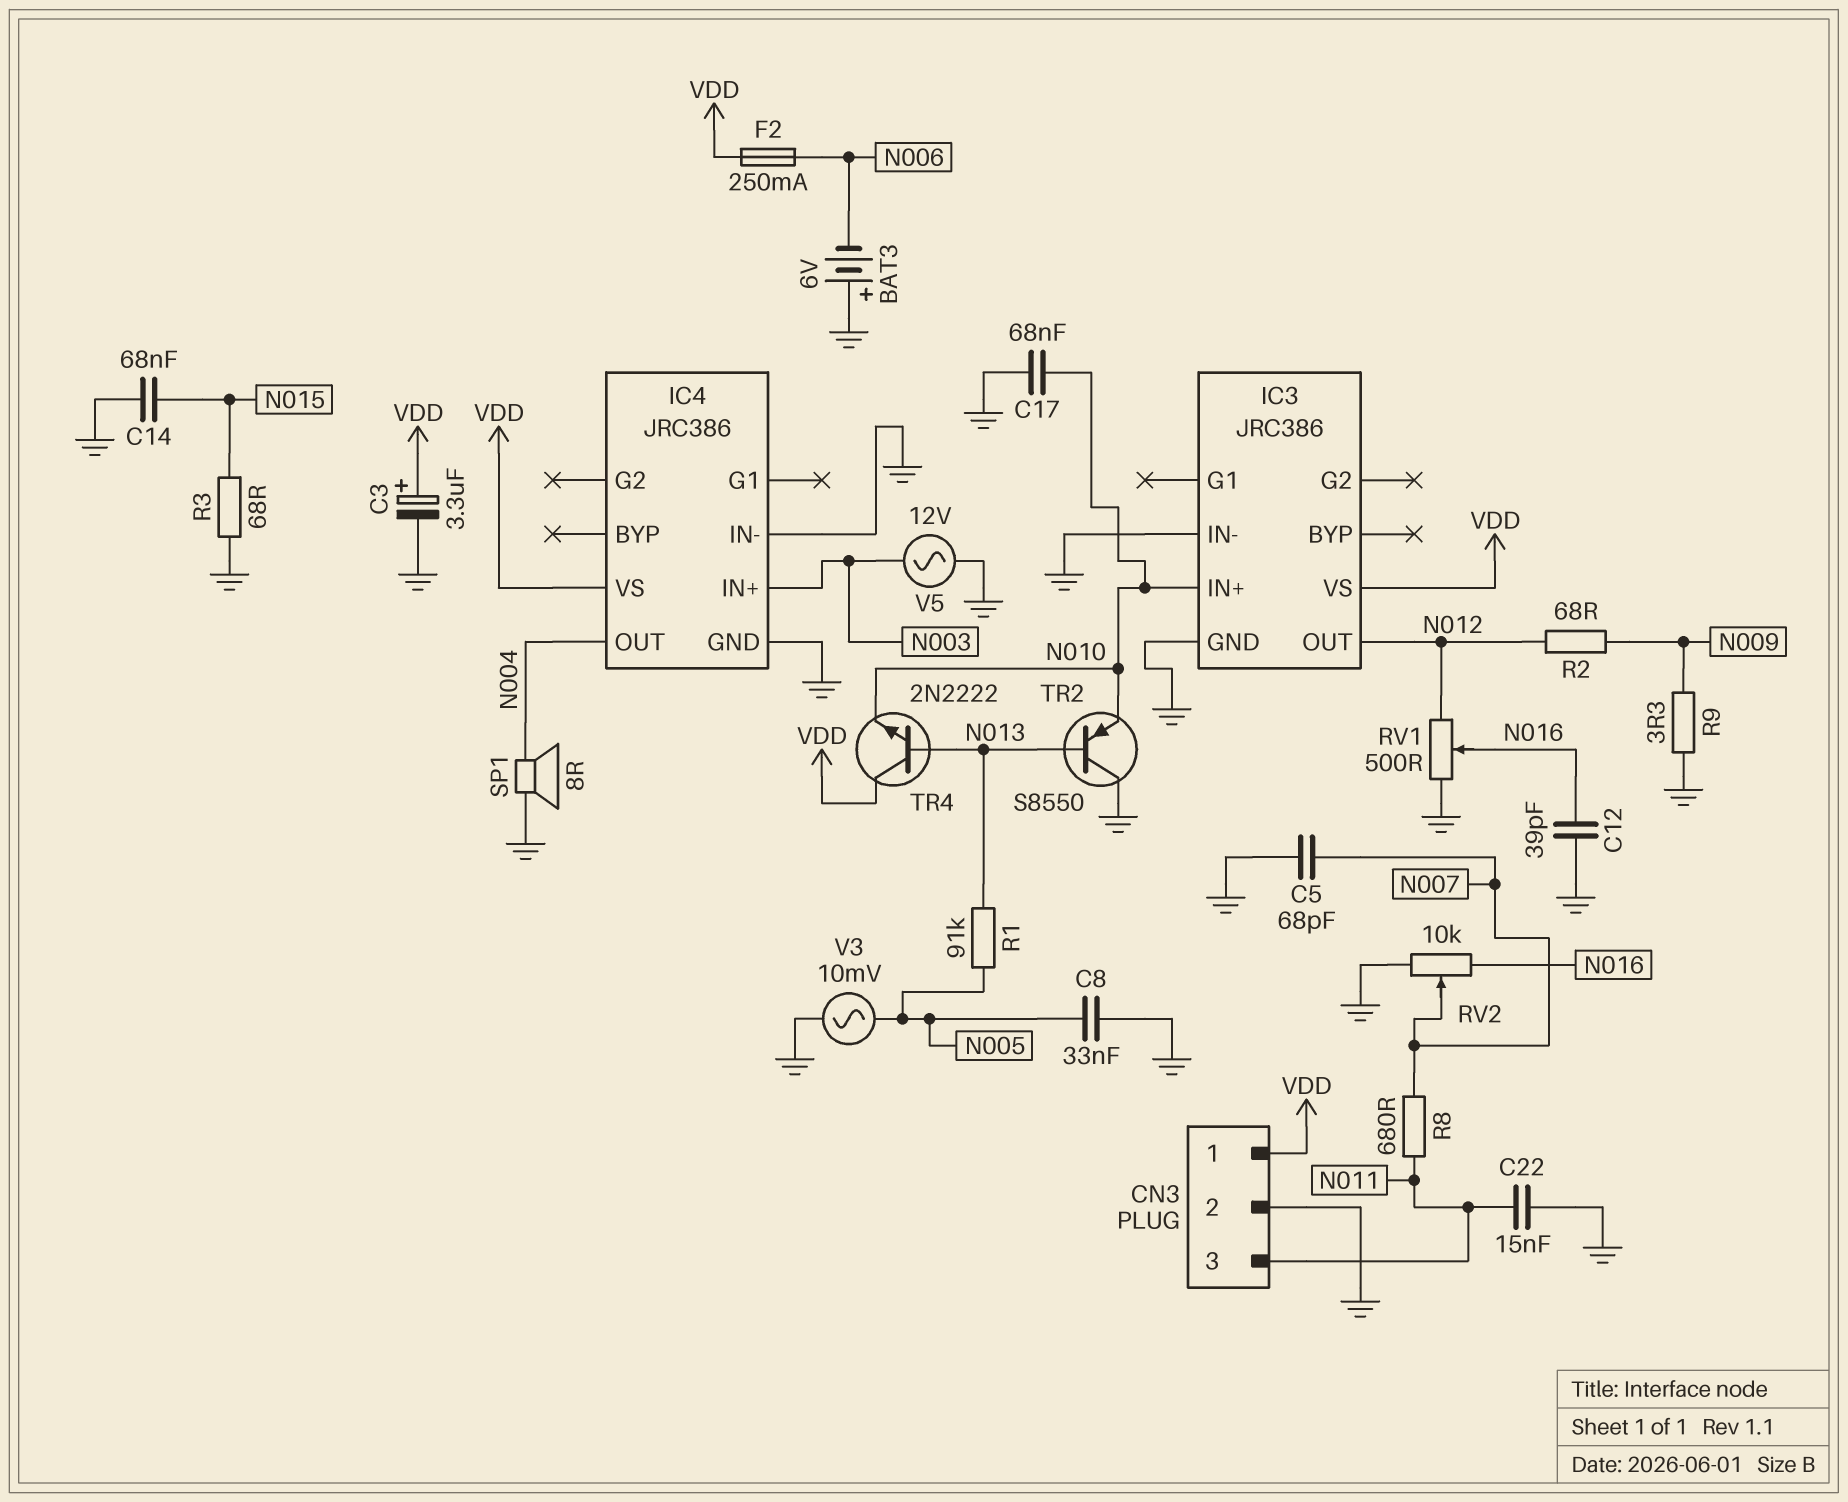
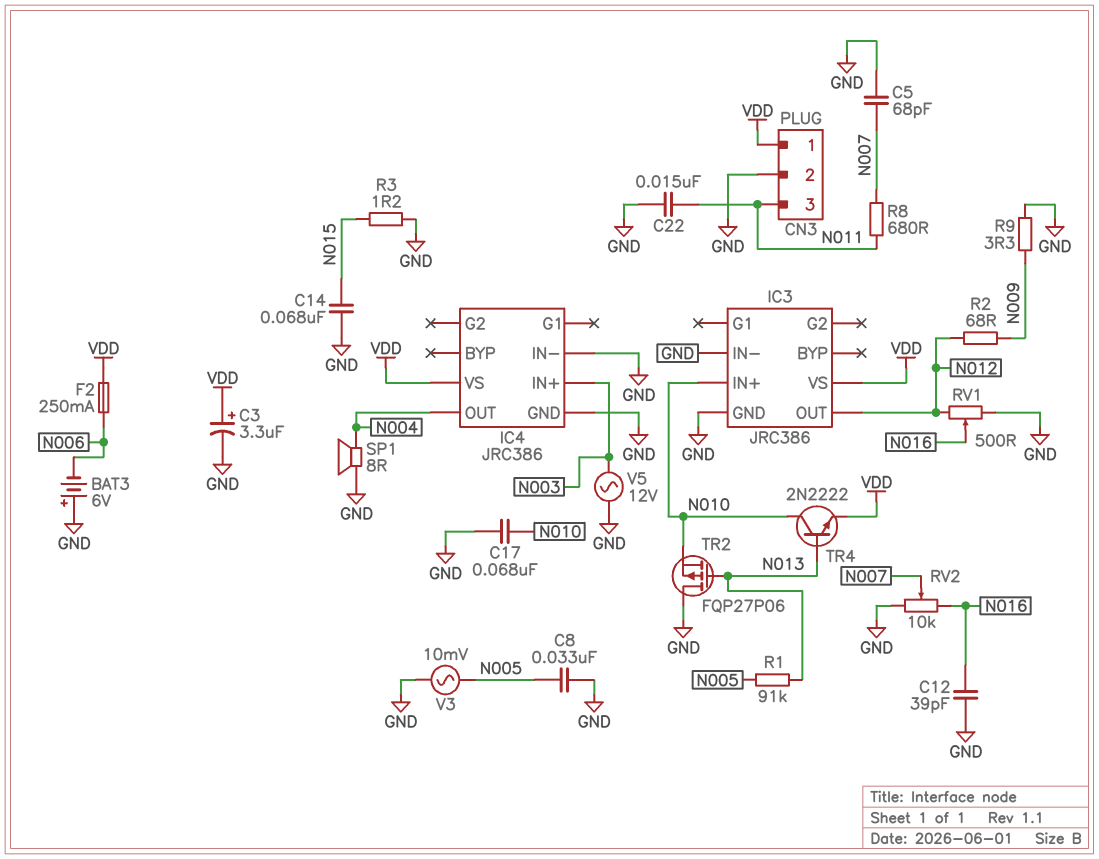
R3: 68 (GND, N015) -> 1.2 (GND, N015)
TR2: PNP S8550 (B N013, C GND, E N010) -> PMOS FQP27P06 (G N013, D GND, S N010)
TR4: NPN 2N2222 (B N013, C VDD, E N010) -> NPN 2N2222 (B N013, C N010, E VDD)

